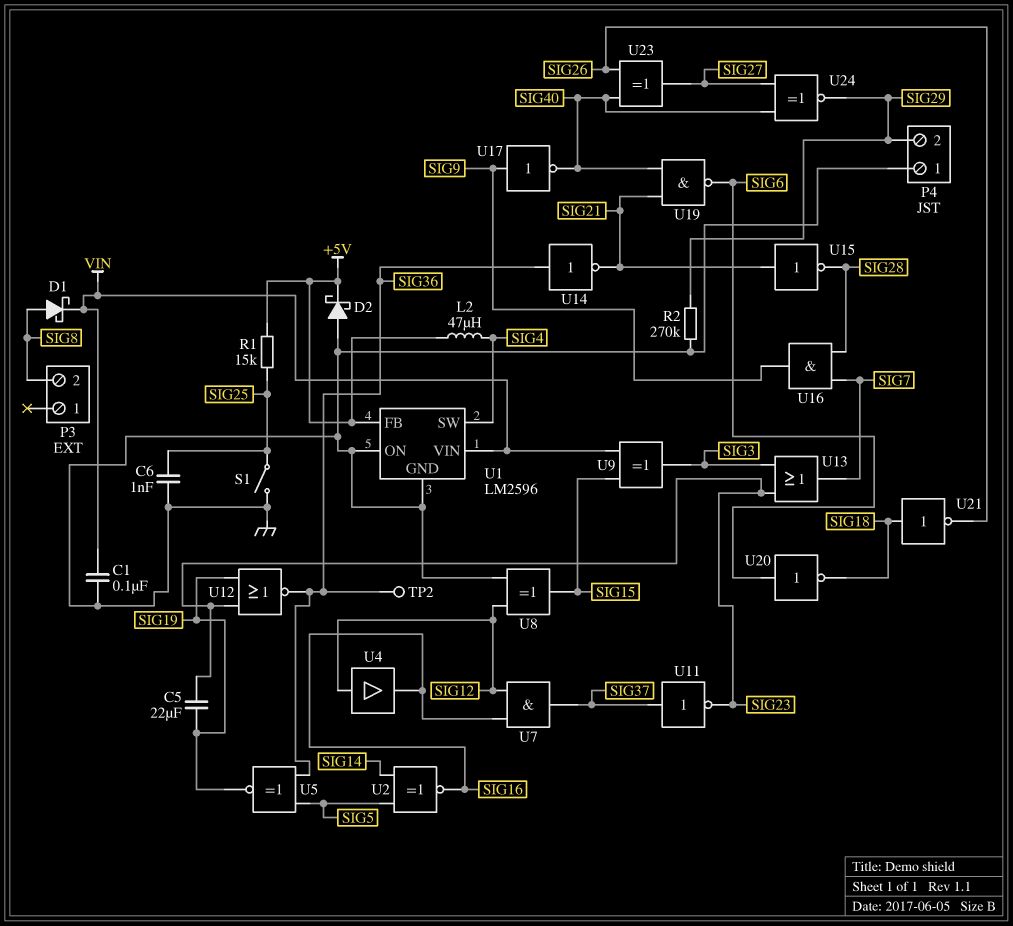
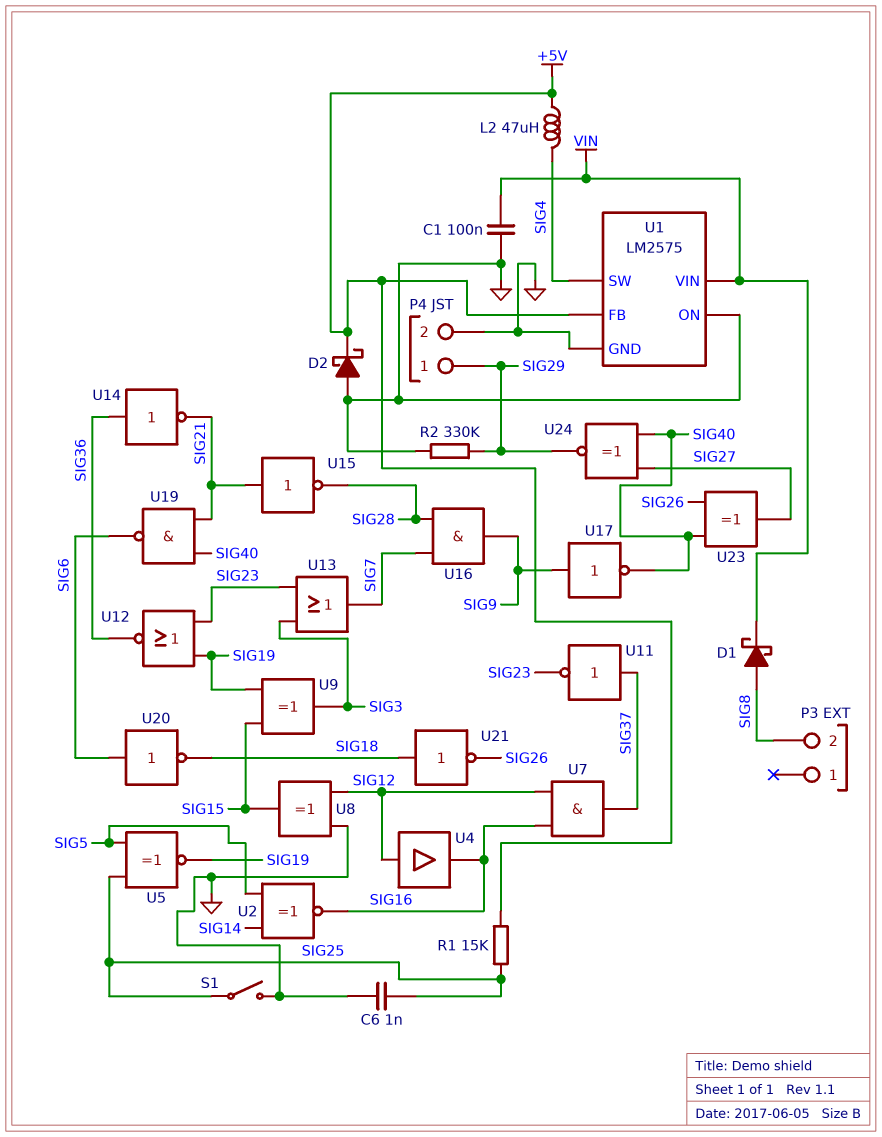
C5: 22uF (SIG19, SIG23) -> none
P4 pin 1: GND -> SIG29
P4 pin 2: SIG29 -> GND
R2: 270k (GND, SIG29) -> 330k (GND, SIG29)
TP2: test point (SIG36) -> none
U1: LM2596 -> LM2575
U5: XNOR (in SIG5, in SIG36, out SIG19) -> XNOR (in SIG5, in SIG25, out SIG19)
U9: XOR (in SIG15, in VIN, out SIG3) -> XOR (in SIG15, in SIG19, out SIG3)

